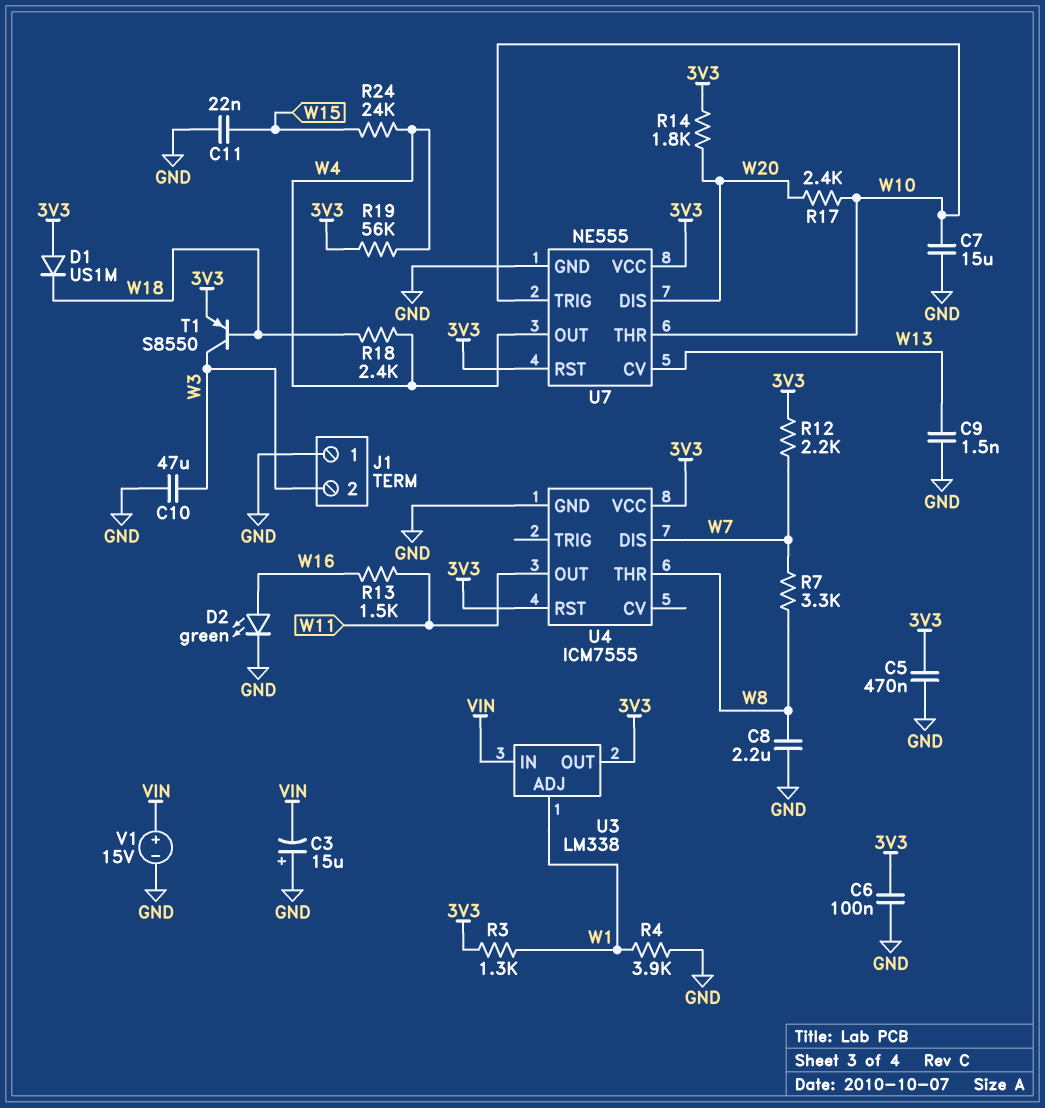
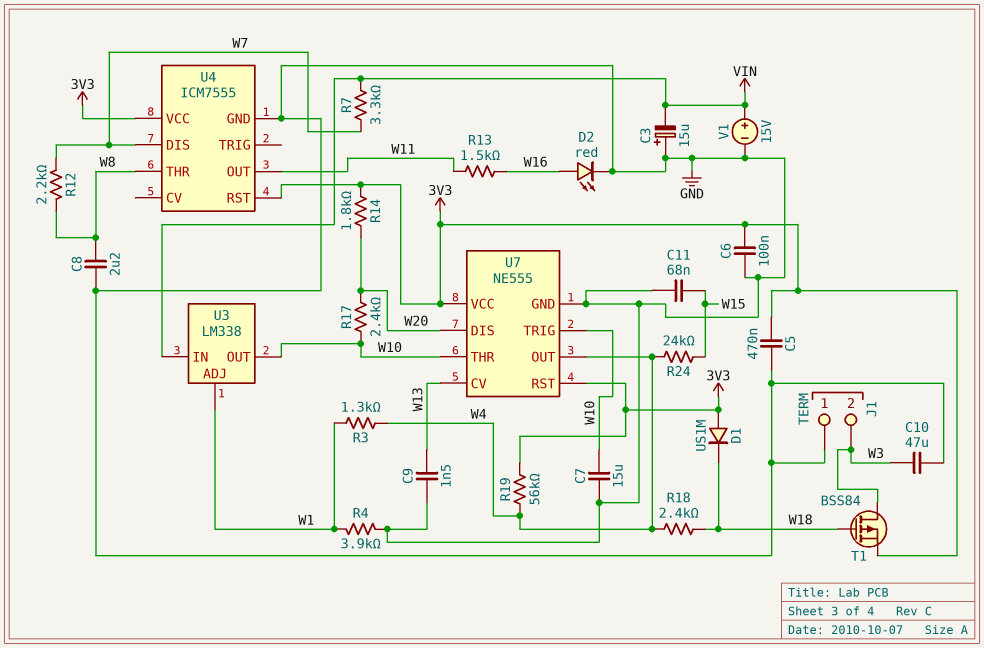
C11: 22nF (GND, W15) -> 68nF (GND, W15)
D2: LED green (A W16, K GND) -> LED red (A W16, K GND)
R3: 1.3k (3V3, W1) -> 1.3k (W1, W4)
R7: 3.3k (W7, W8) -> 3.3k (VIN, W7)
R12: 2.2k (3V3, W7) -> 2.2k (W7, W8)
T1: PNP S8550 (B W18, C W3, E 3V3) -> PMOS BSS84 (G W18, D W3, S 3V3)
U3 pin OUT: 3V3 -> W10

